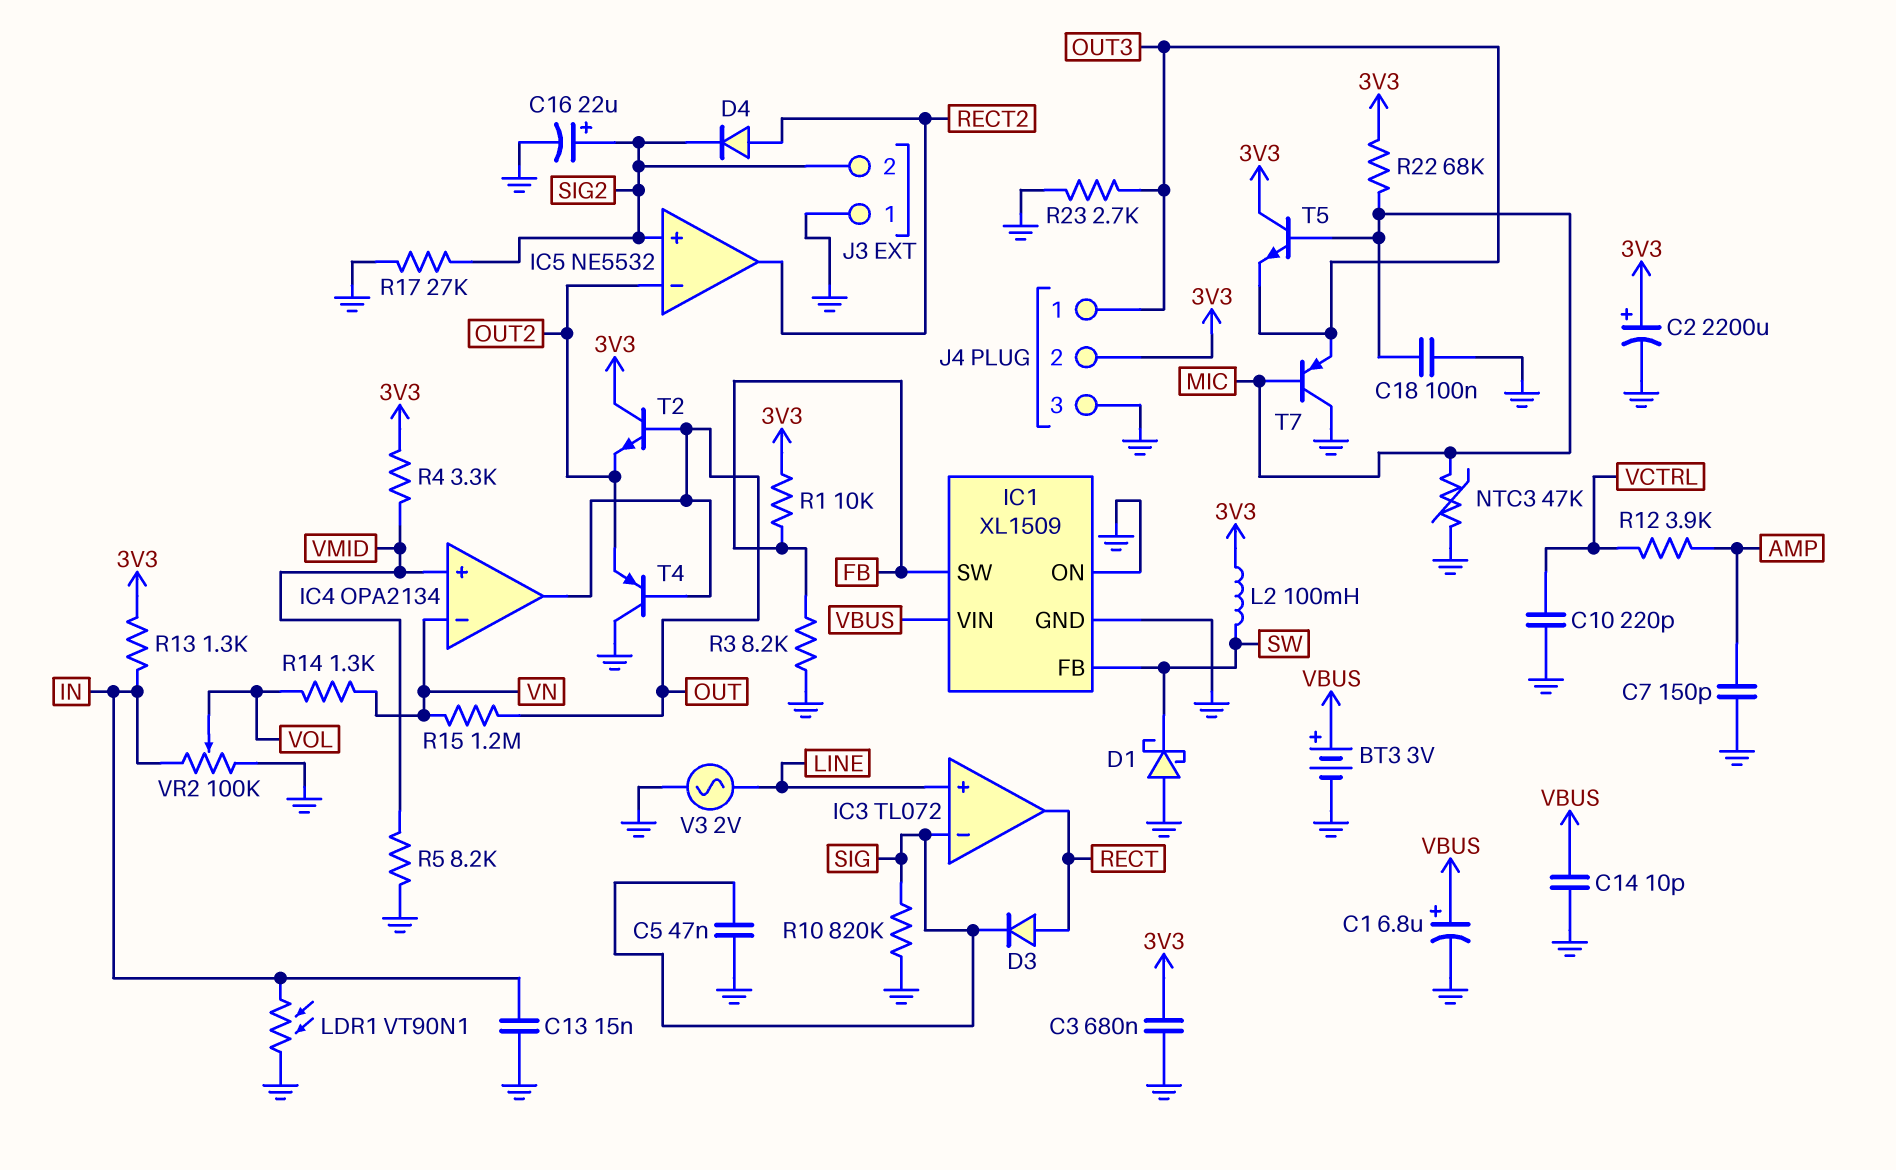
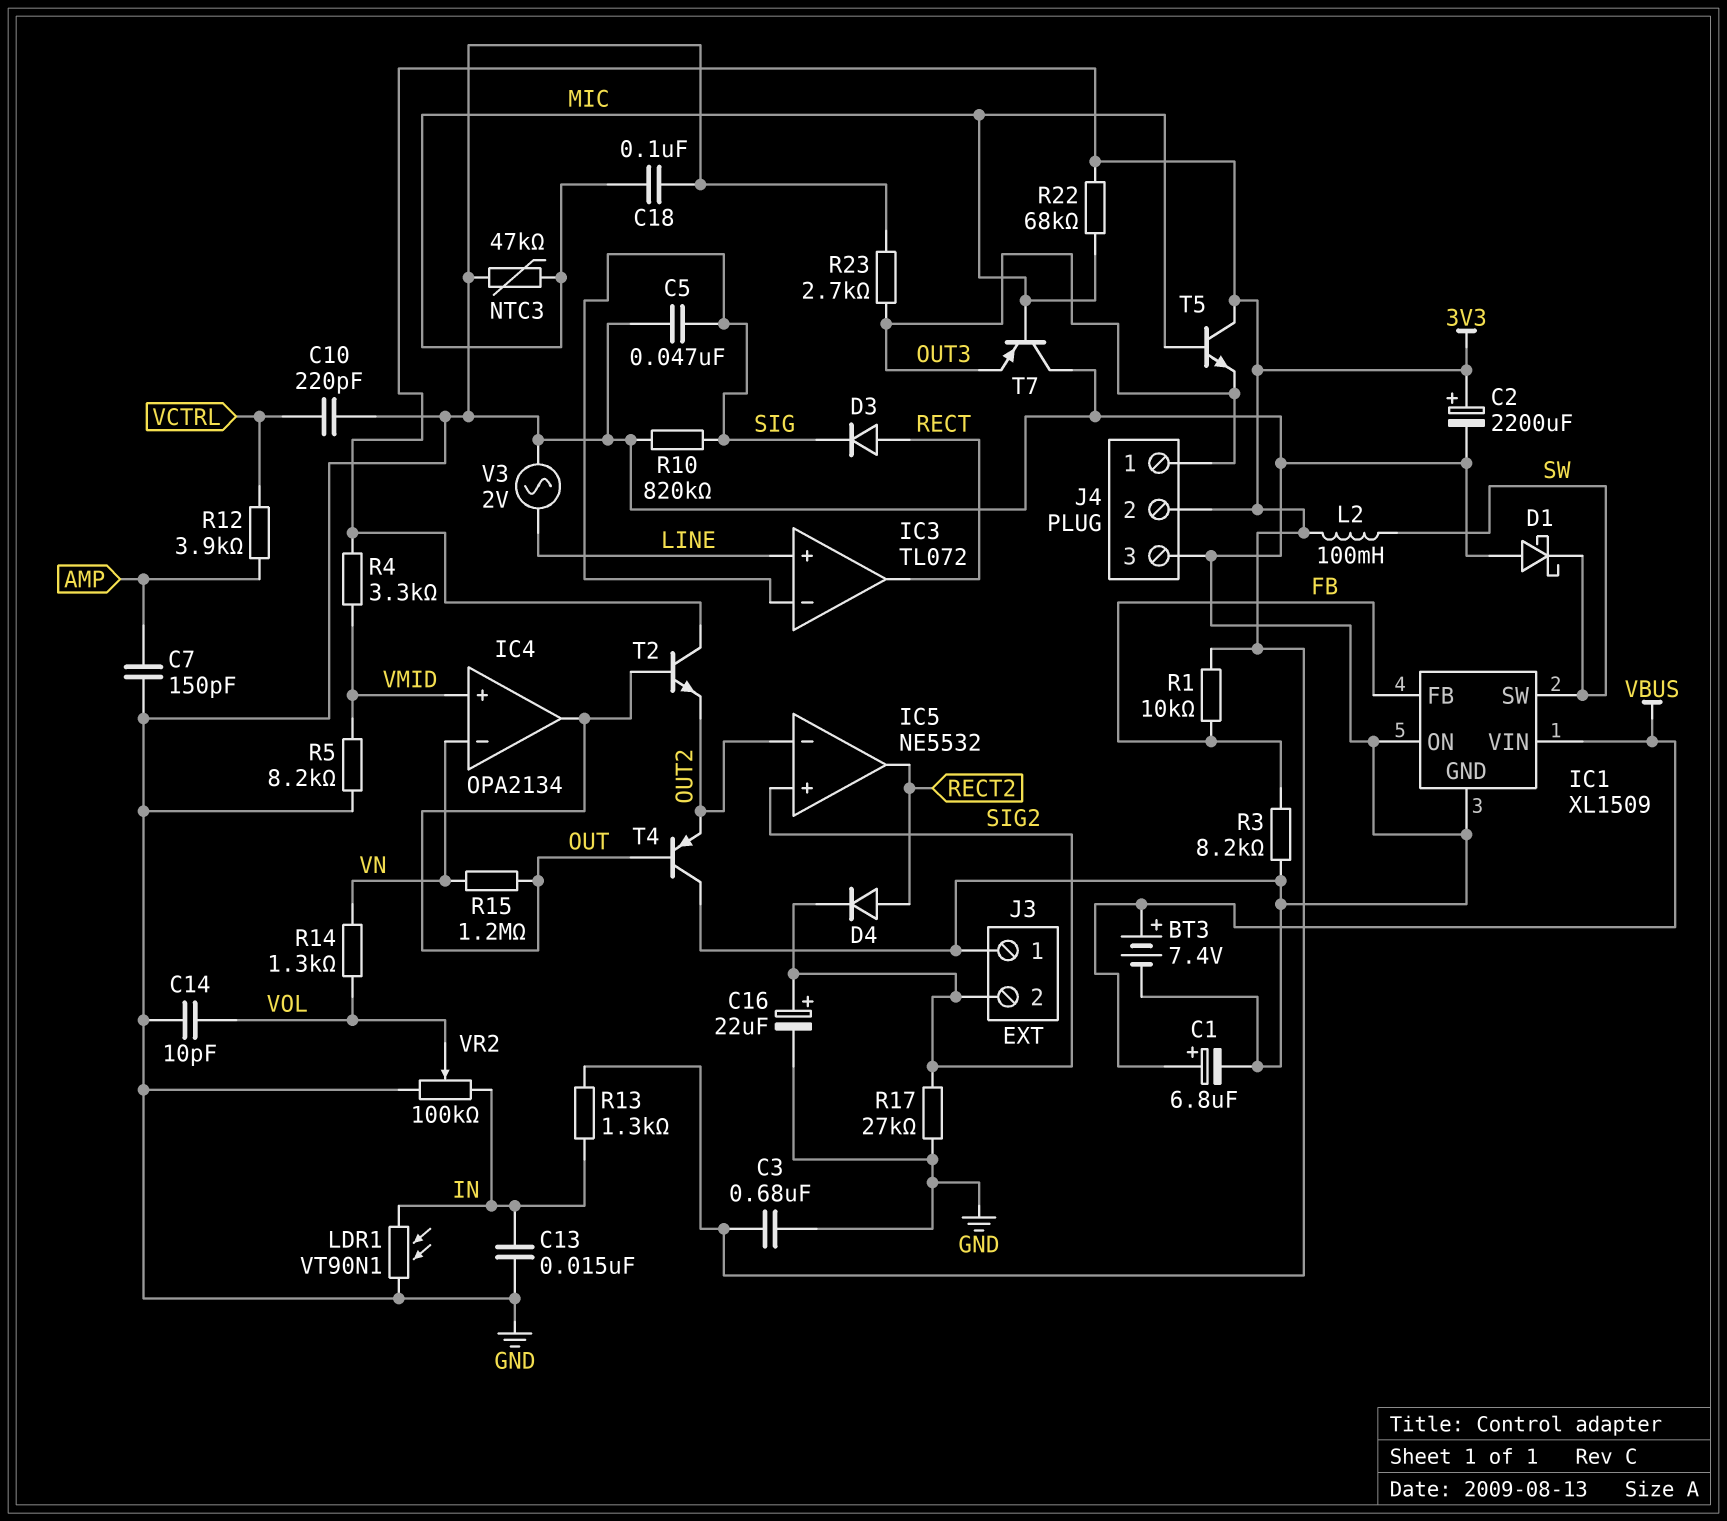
BT3: 3V (plus VBUS, minus GND) -> 7.4V (plus VBUS, minus GND)
C14: 10pF (GND, VBUS) -> 10pF (GND, VOL)
IC1 pin FB: SW -> FB
IC1 pin SW: FB -> SW

